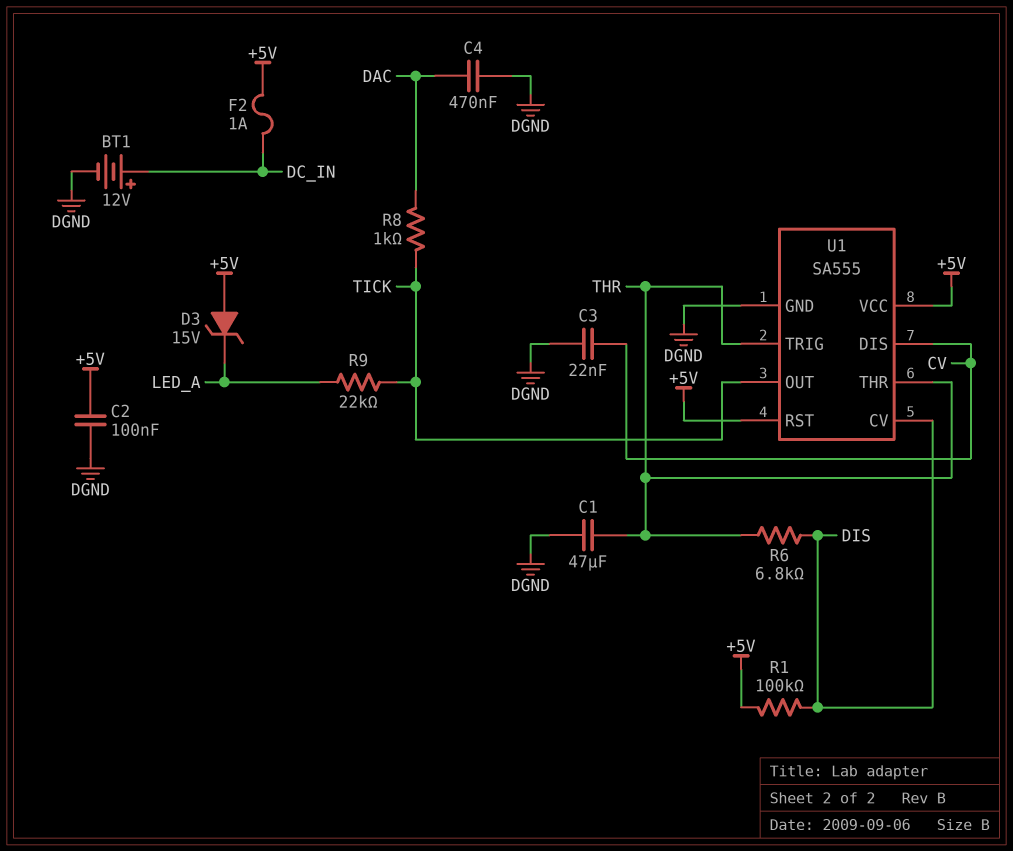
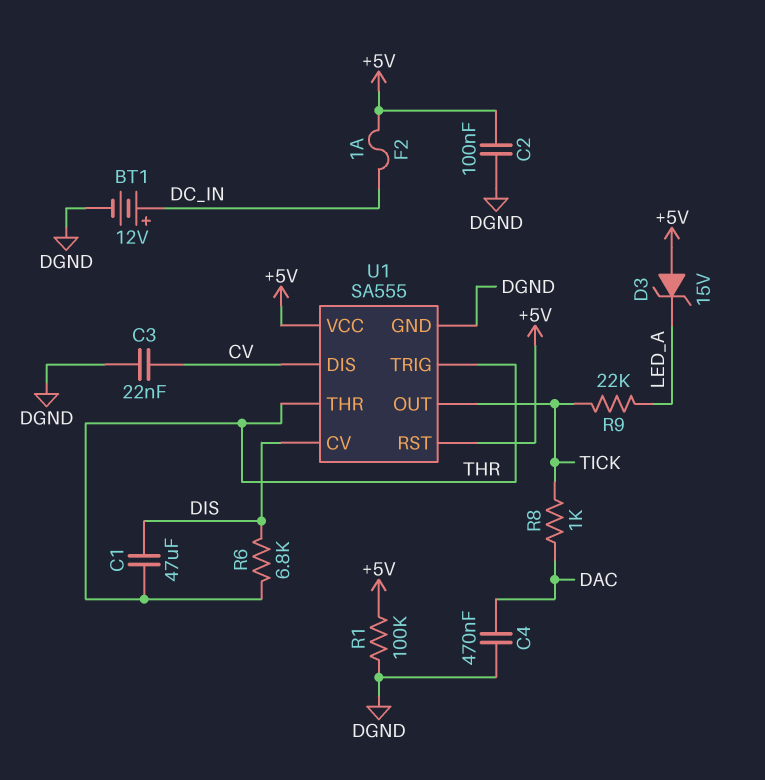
C1: 47uF (DGND, THR) -> 47uF (DIS, THR)
R1: 100k (+5V, DIS) -> 100k (+5V, DGND)

